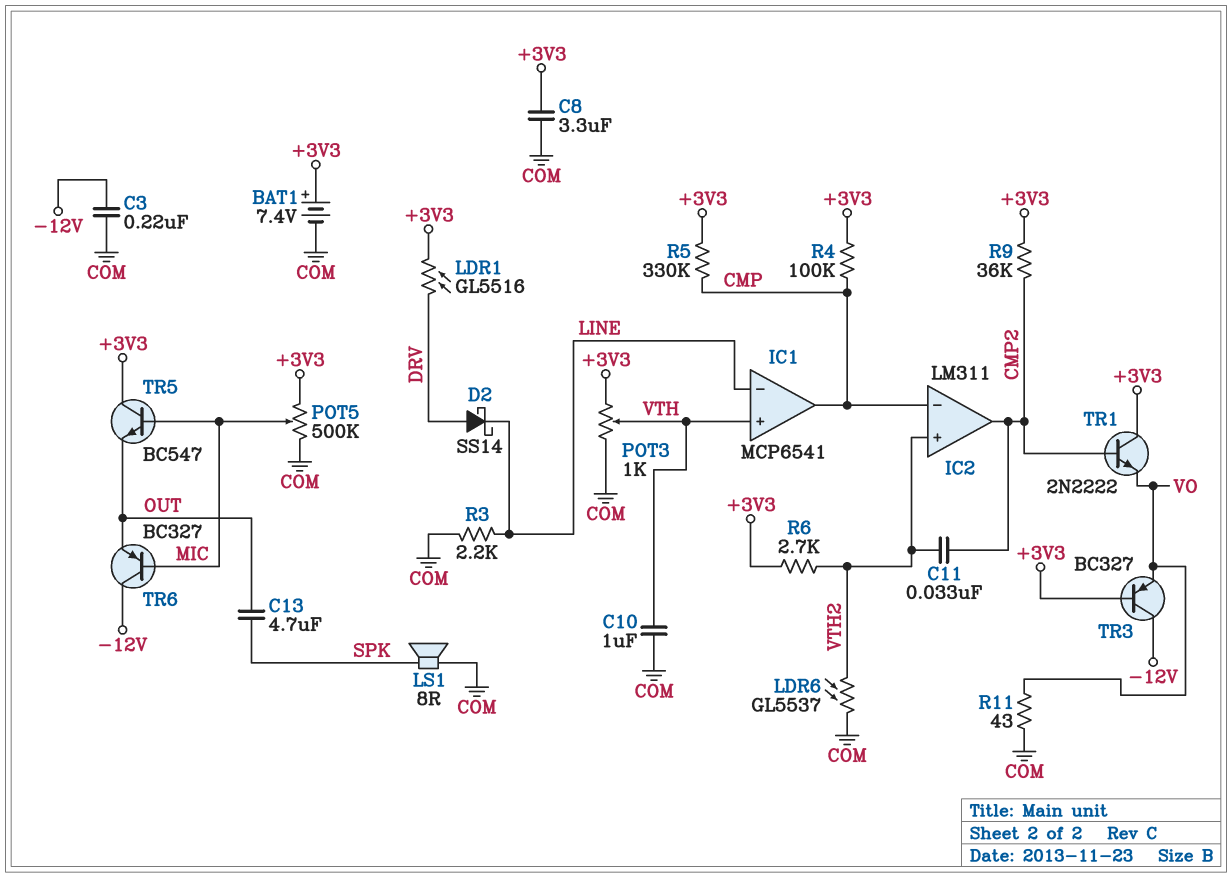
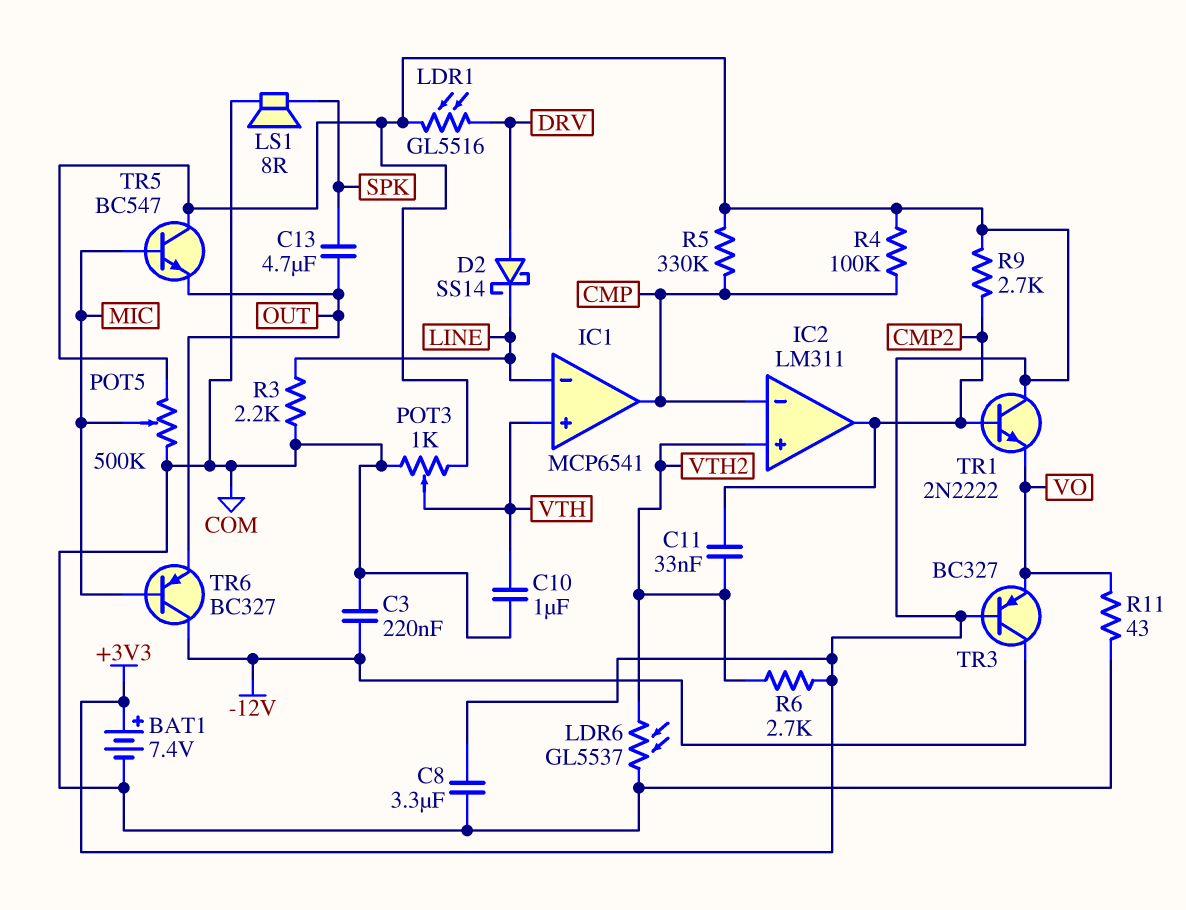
R9: 36k (+3V3, CMP2) -> 2.7k (+3V3, CMP2)

